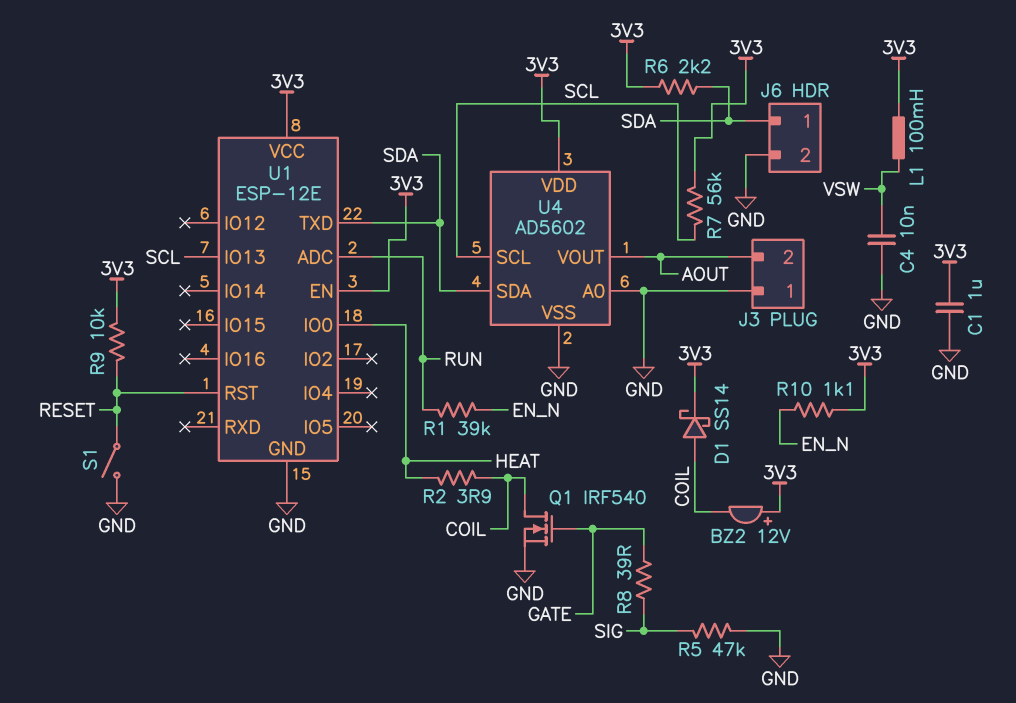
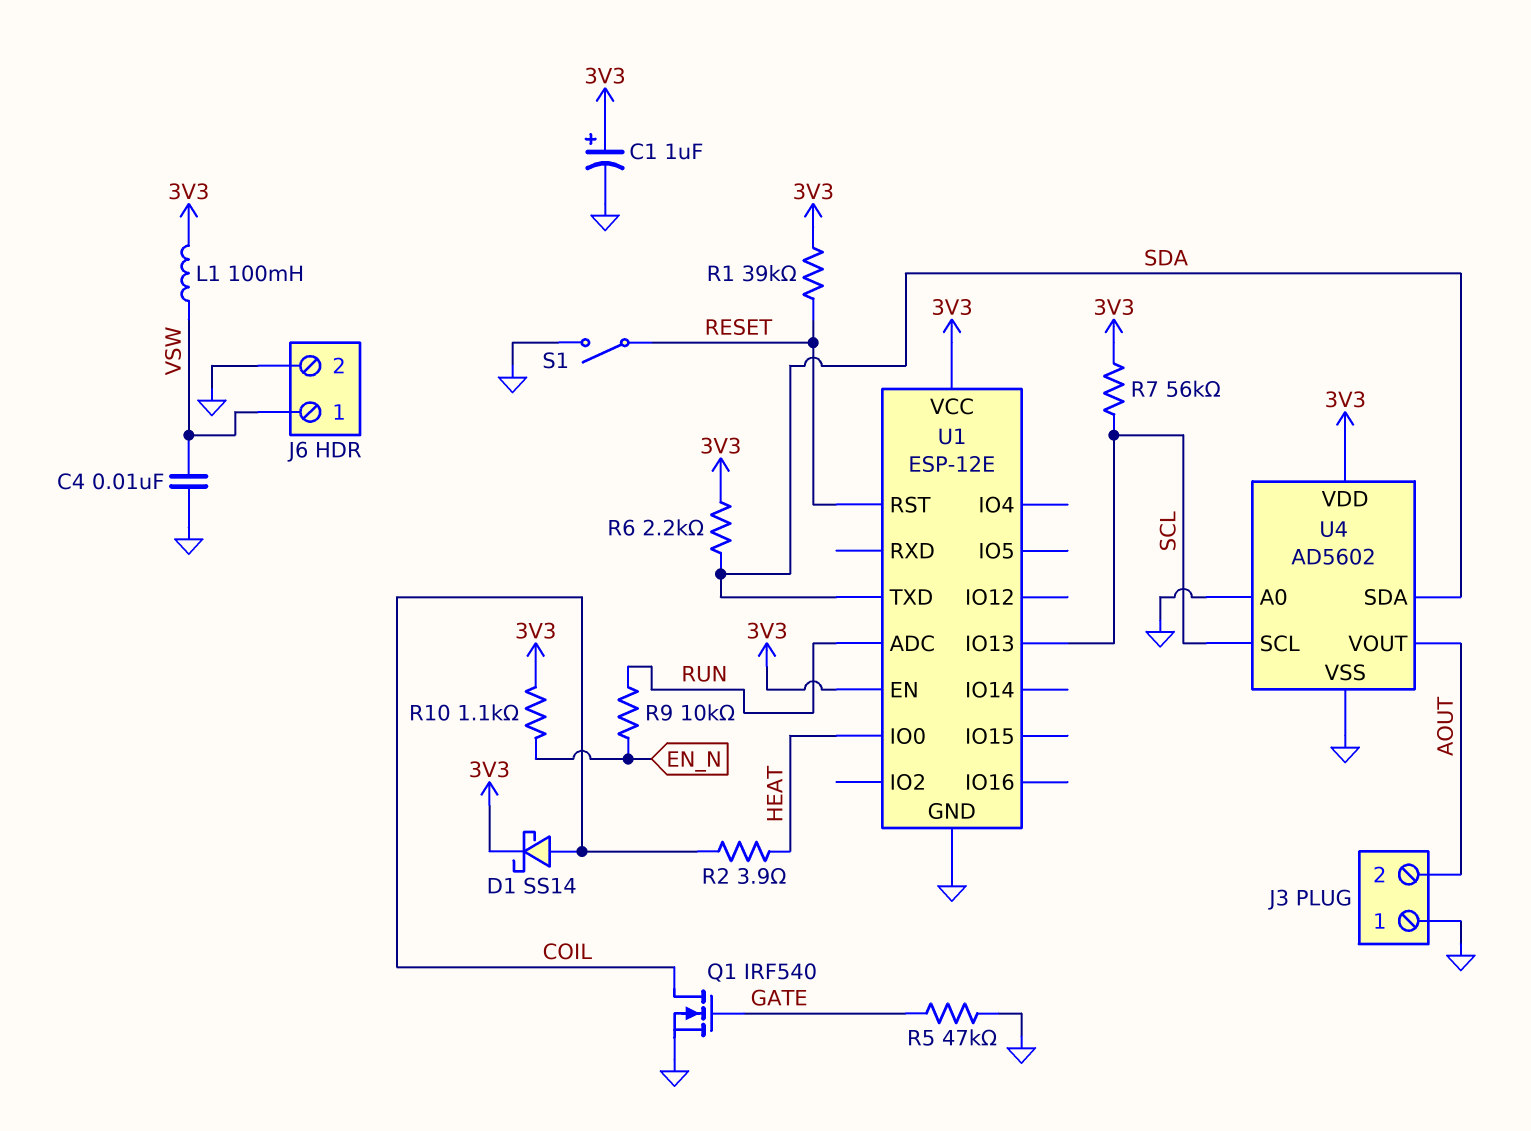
BZ2: buzzer 12V (plus 3V3, minus COIL) -> none
C1: 1uF (3V3, GND) -> 1uF (plus 3V3, minus GND)
J6 pin 1: SDA -> VSW
R1: 39k (EN_N, RUN) -> 39k (3V3, RESET)
R5: 47k (GND, SIG) -> 47k (GATE, GND)
R8: 39 (GATE, SIG) -> none
R9: 10k (3V3, RESET) -> 10k (EN_N, RUN)

